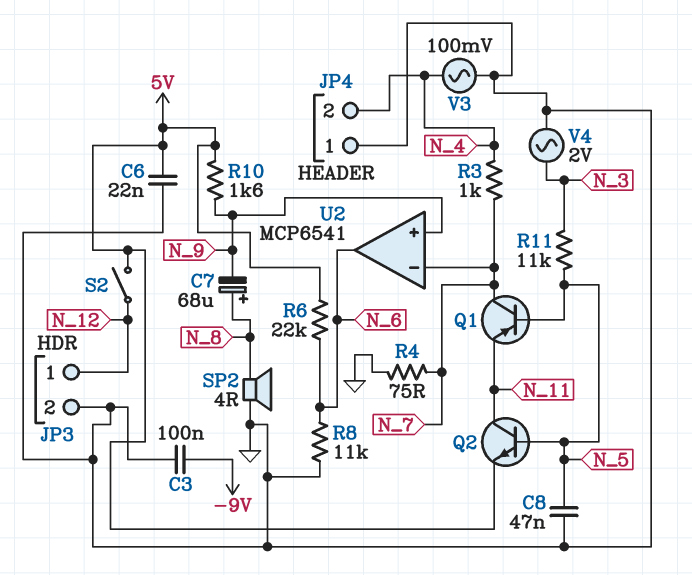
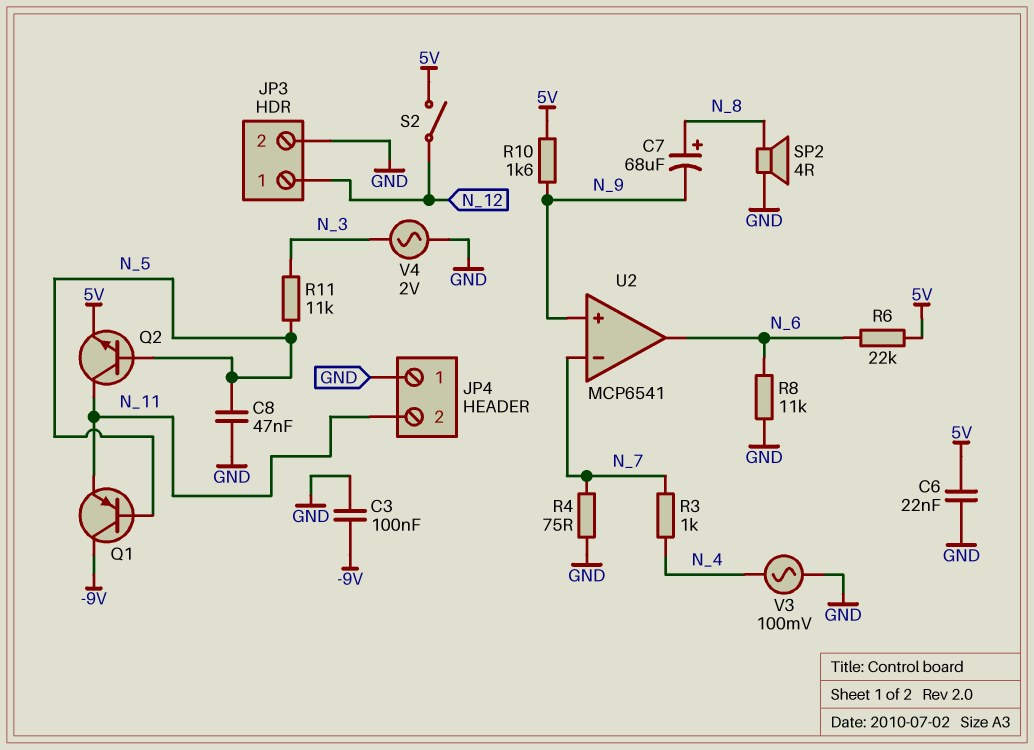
JP4 pin 2: N_4 -> N_11
Q1: PNP (B N_5, C N_7, E N_11) -> PNP (B N_5, C -9V, E N_11)

